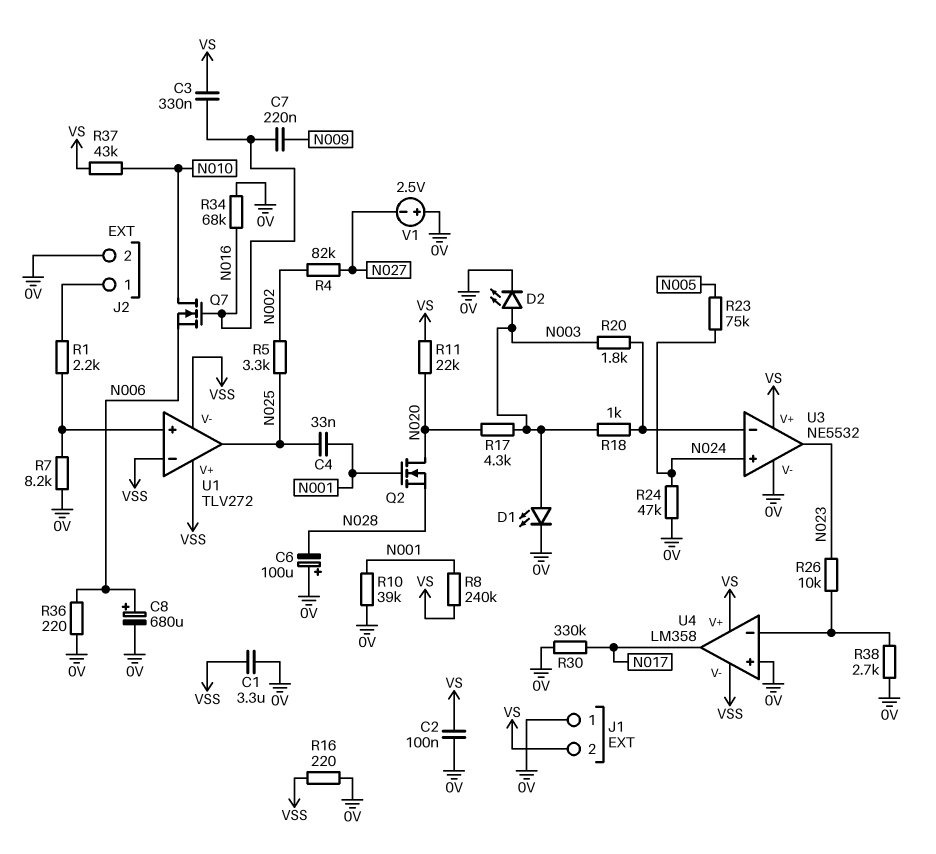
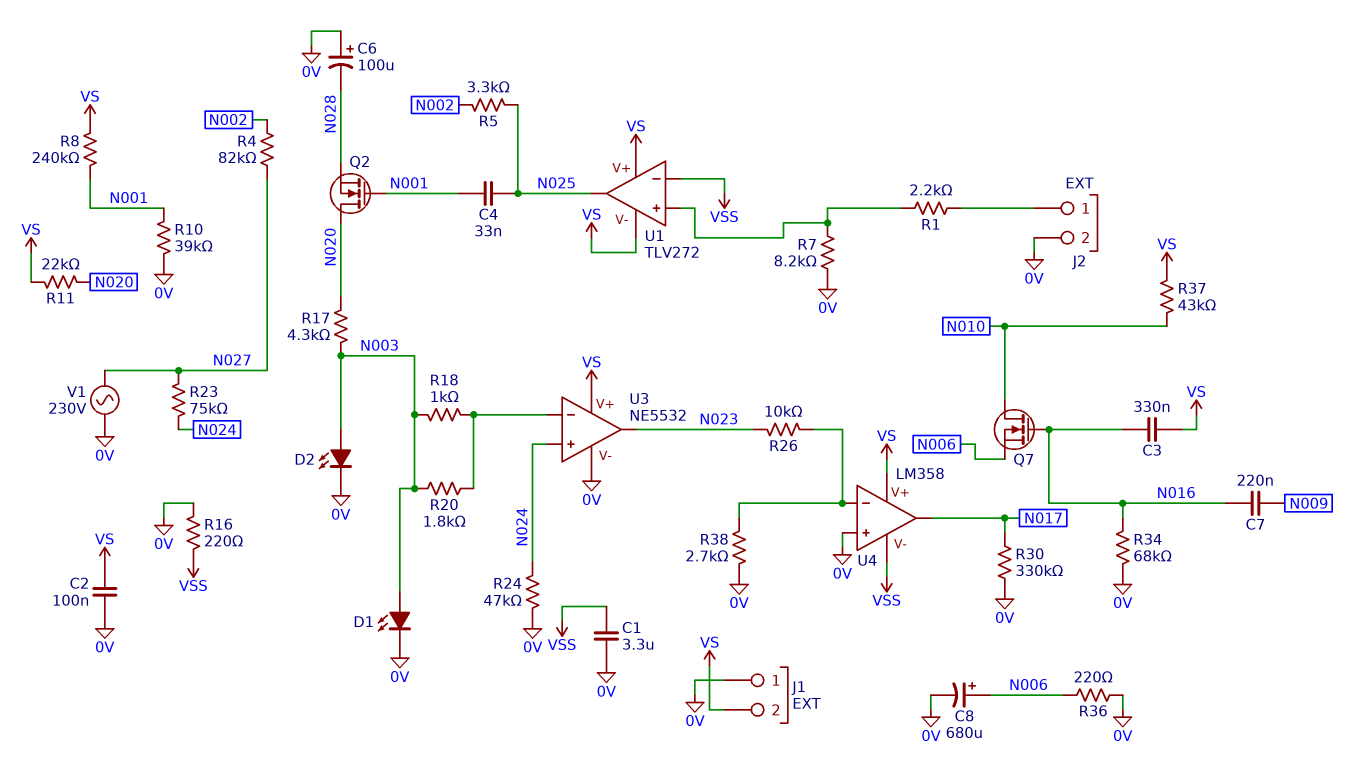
R23: 75k (N005, N024) -> 75k (N024, N027)
U1 pin V+: VSS -> VS
U1 pin V-: VSS -> VS
V1: 2.5V (plus 0V, minus N027) -> AC 230V (0V, N027)

